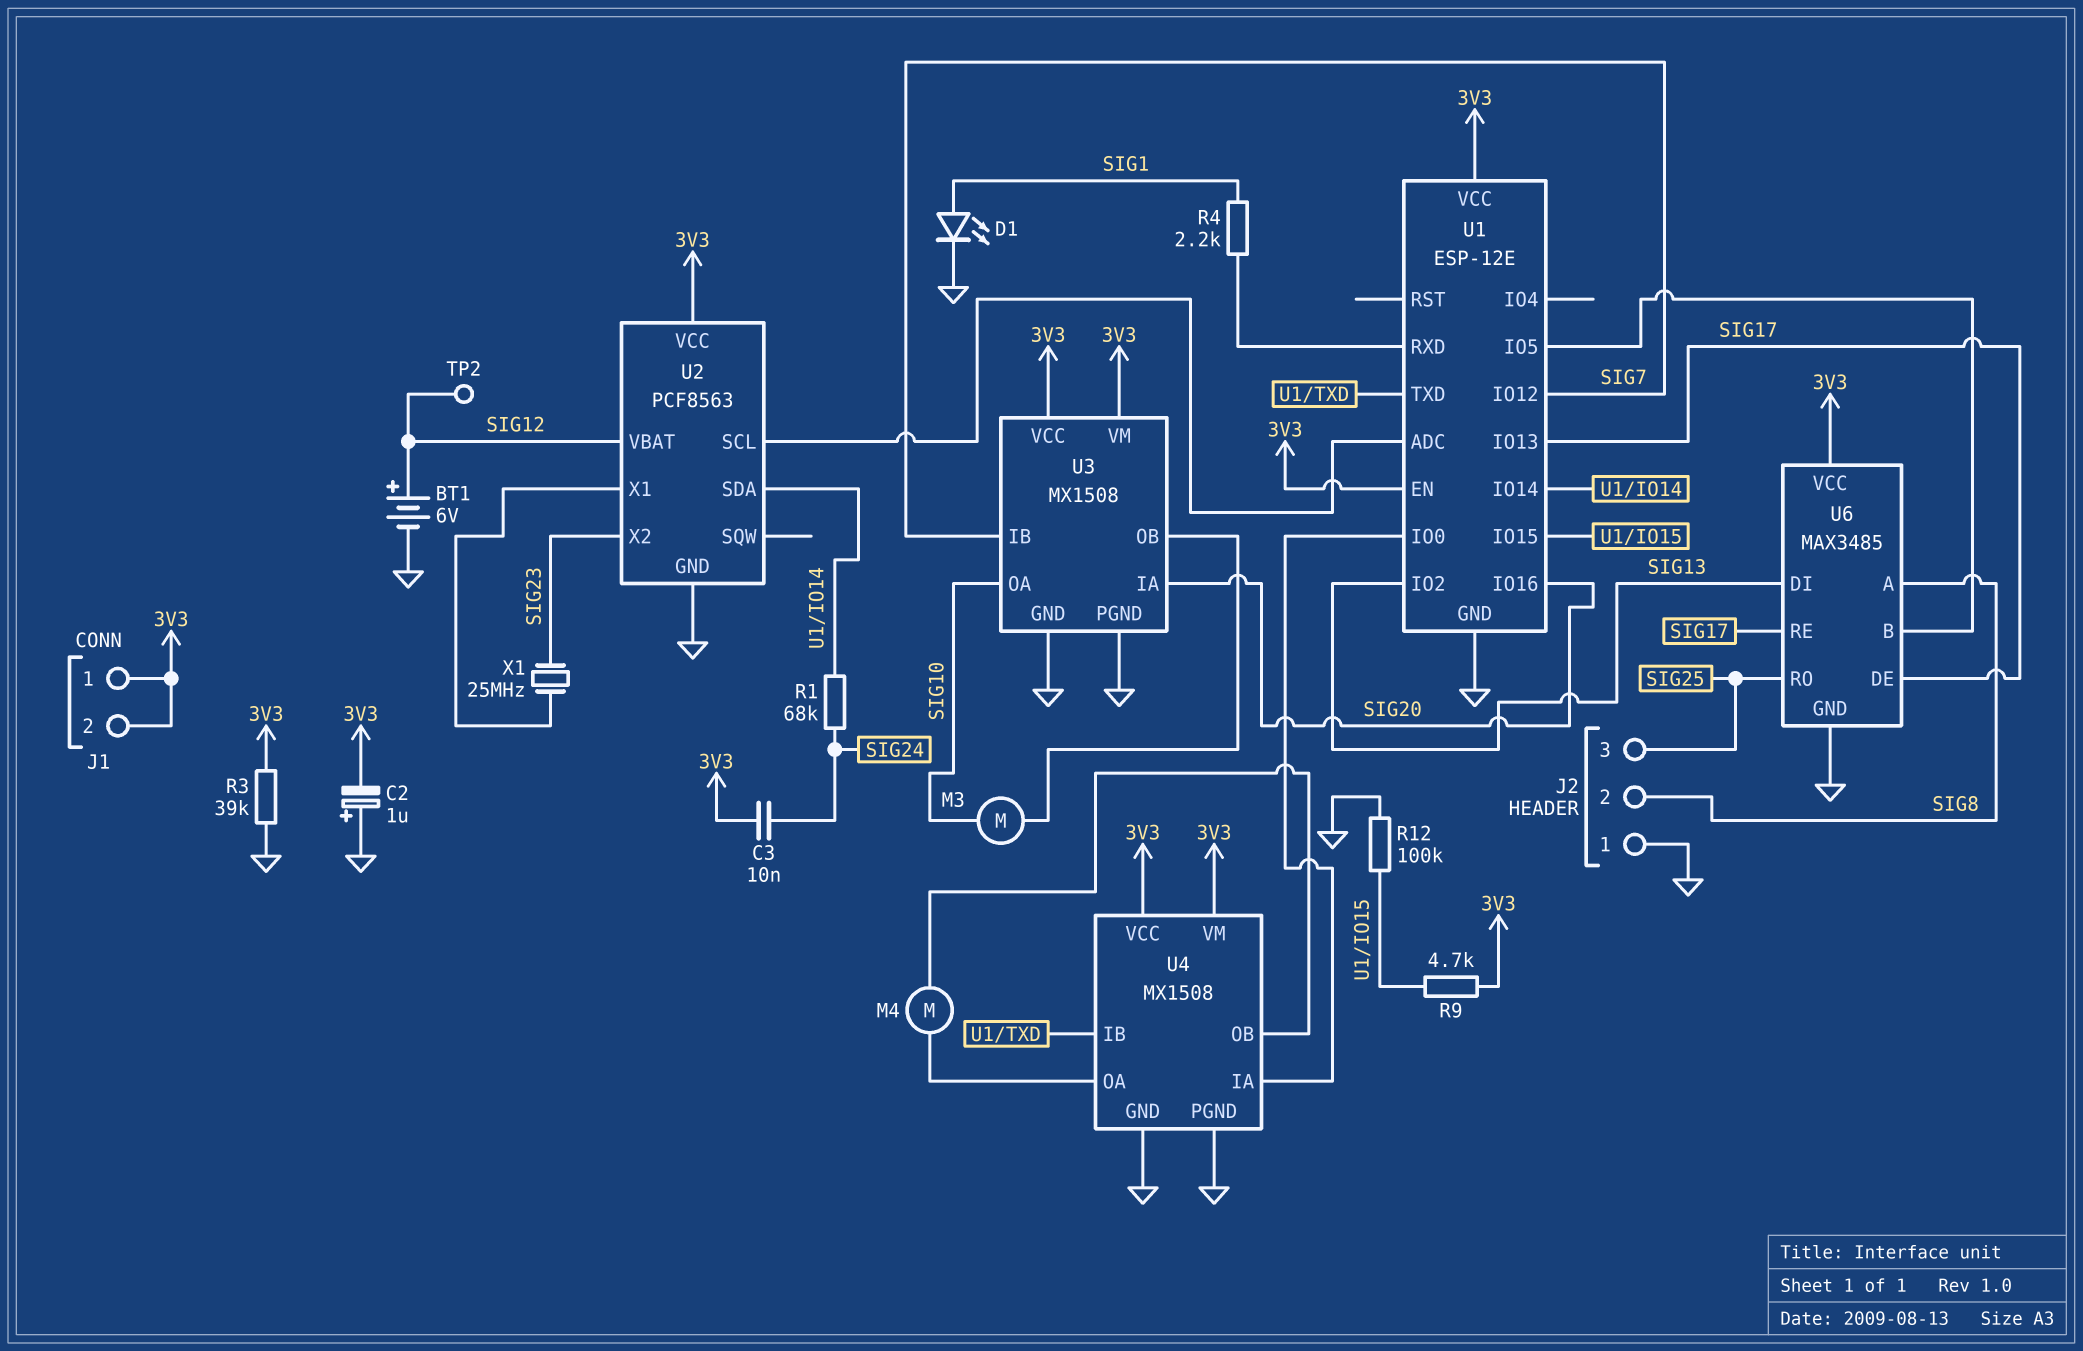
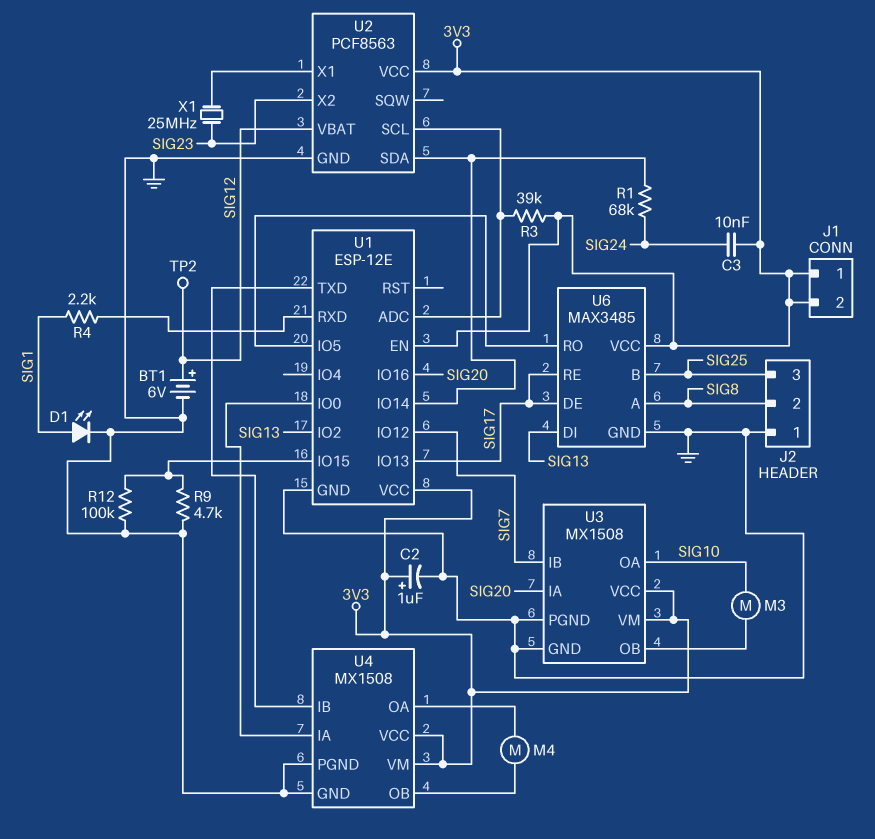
C2: 1uF (plus GND, minus 3V3) -> 1uF (plus 3V3, minus GND)
R3: 39k (3V3, GND) -> 39k (3V3, U1/ADC)
R9: 4.7k (3V3, U1/IO15) -> 4.7k (GND, U1/IO15)
U6 pin B: U1/IO5 -> SIG25
U6 pin RO: SIG25 -> U1/IO5

